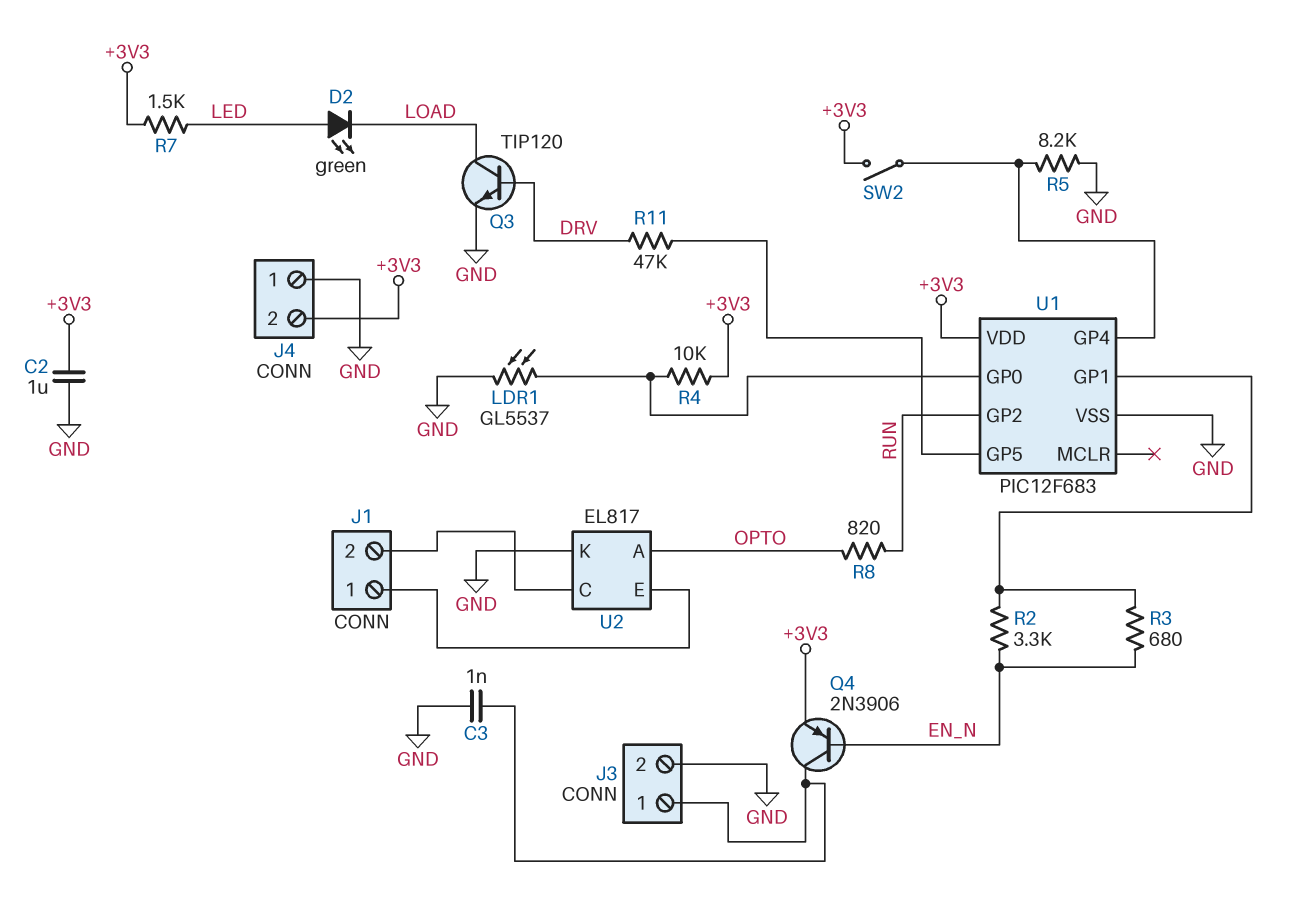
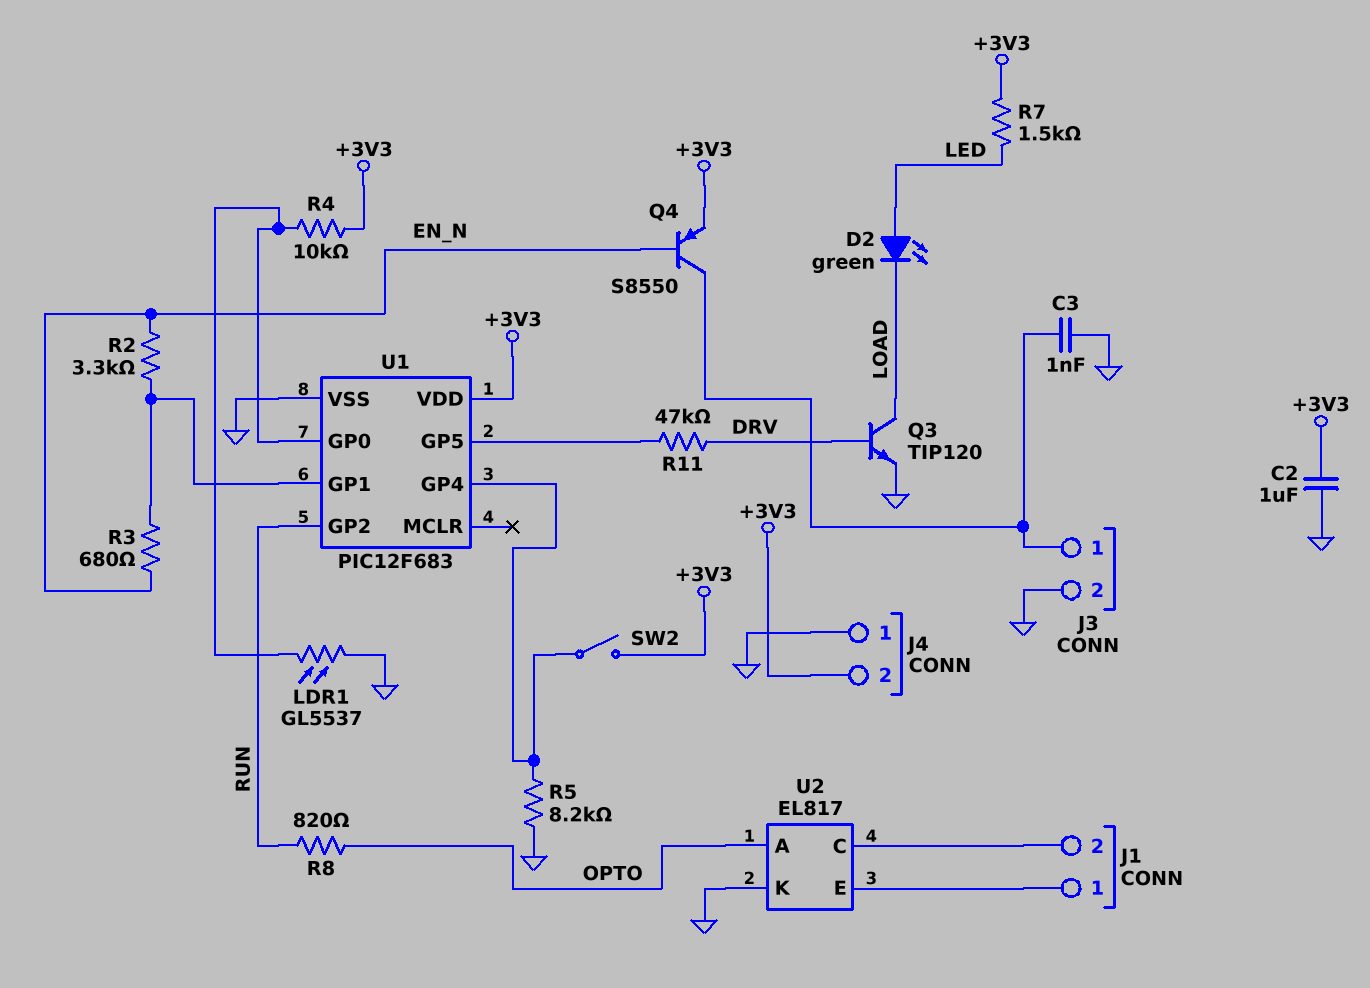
Q4: PNP 2N3906 (B EN_N, C J3/1, E +3V3) -> PNP S8550 (B EN_N, C J3/1, E +3V3)

